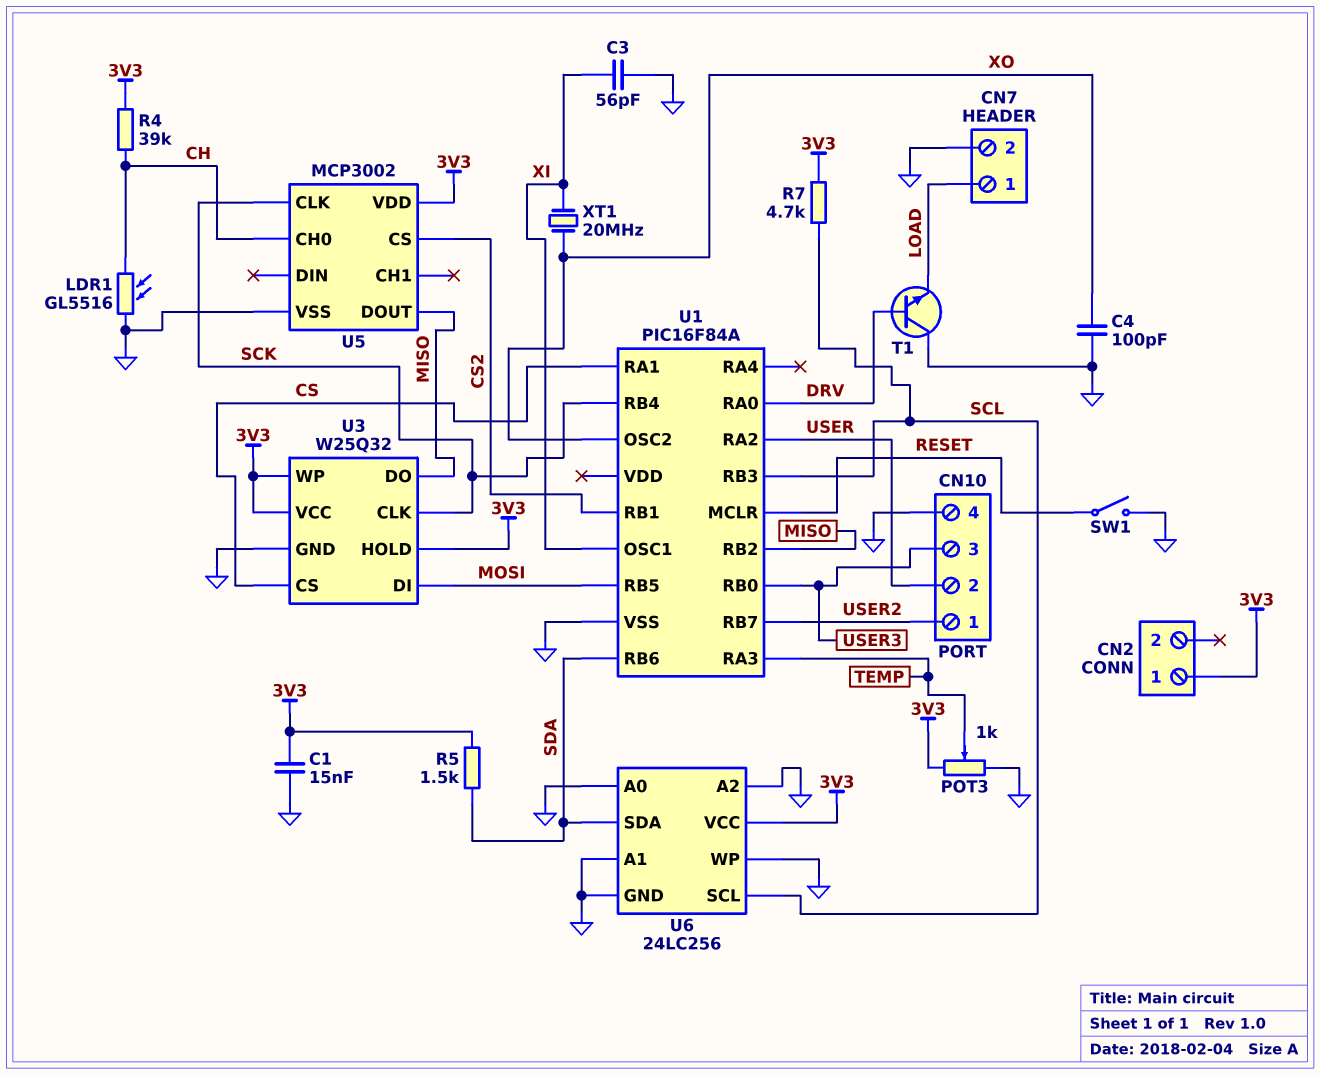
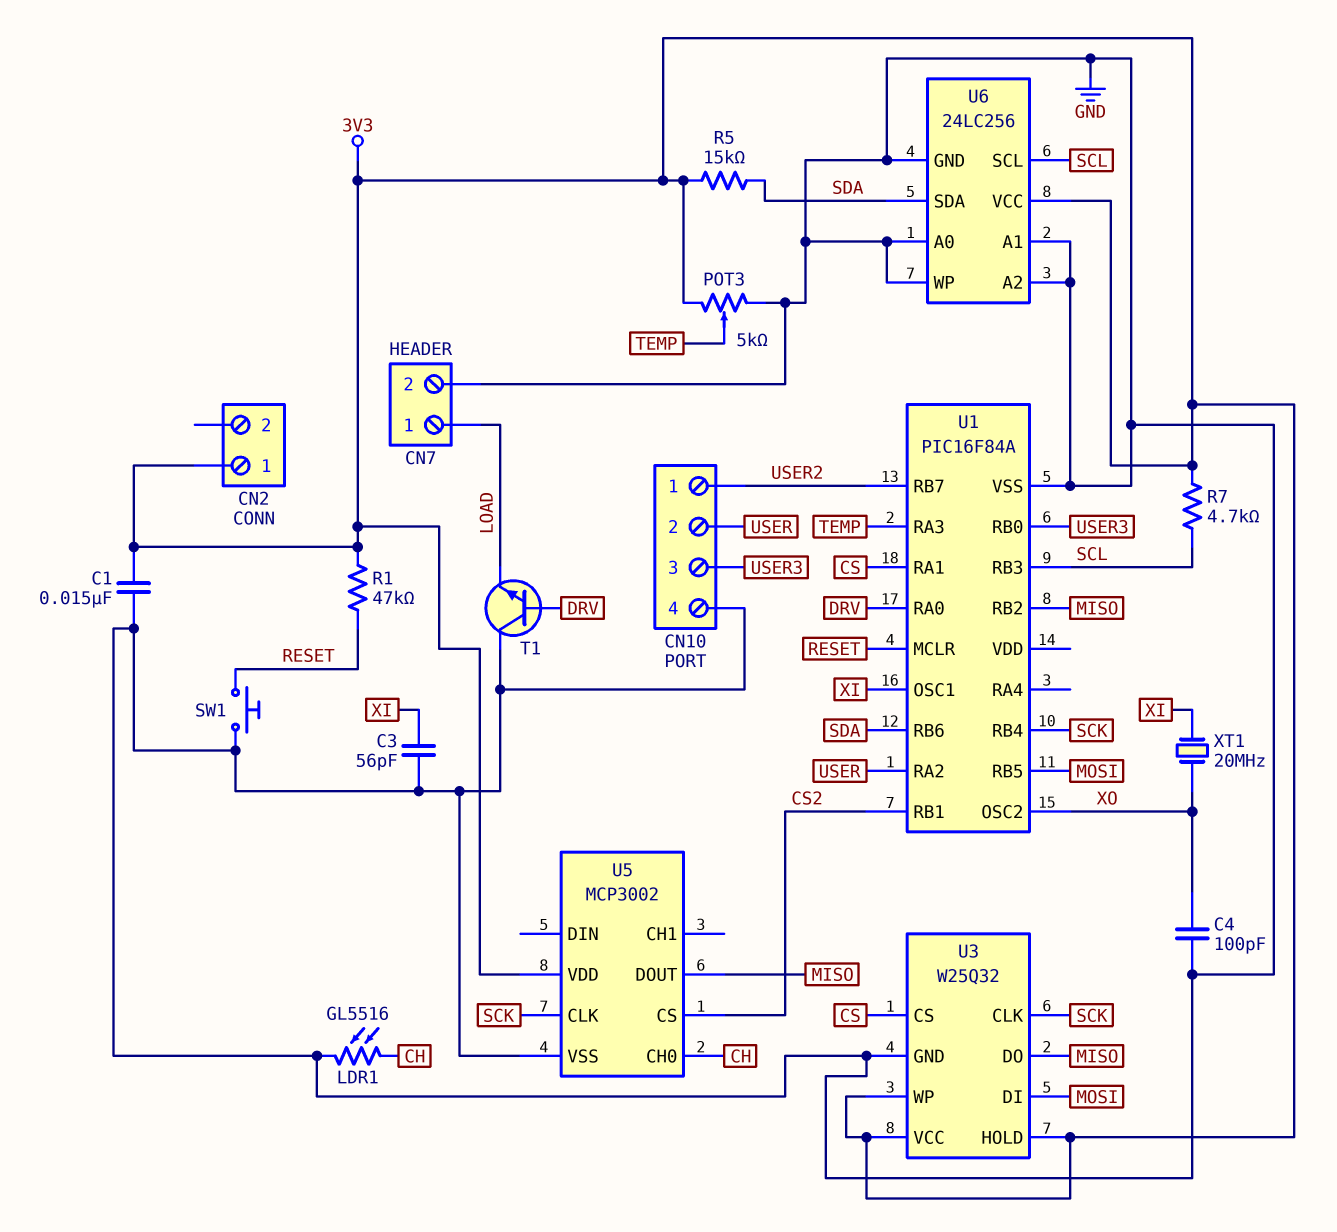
POT3: 1k (3V3, GND, wiper TEMP) -> 5k (3V3, GND, wiper TEMP)
R1: none -> 47k (3V3, RESET)
R4: 39k (3V3, CH) -> none
R5: 1.5k (3V3, SDA) -> 15k (3V3, SDA)
SW1: switch (GND, RESET) -> button (GND, RESET)

